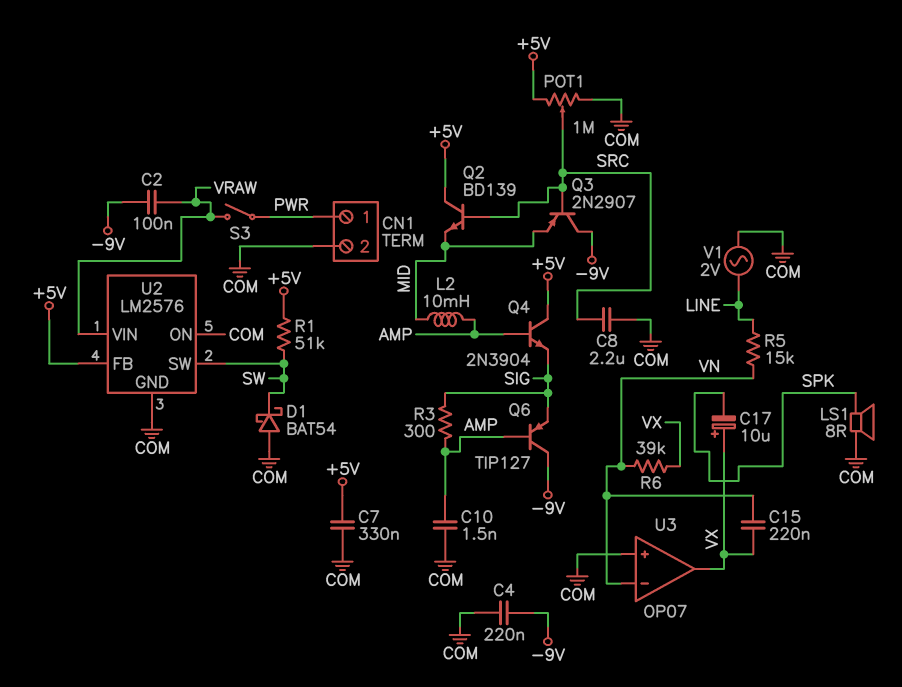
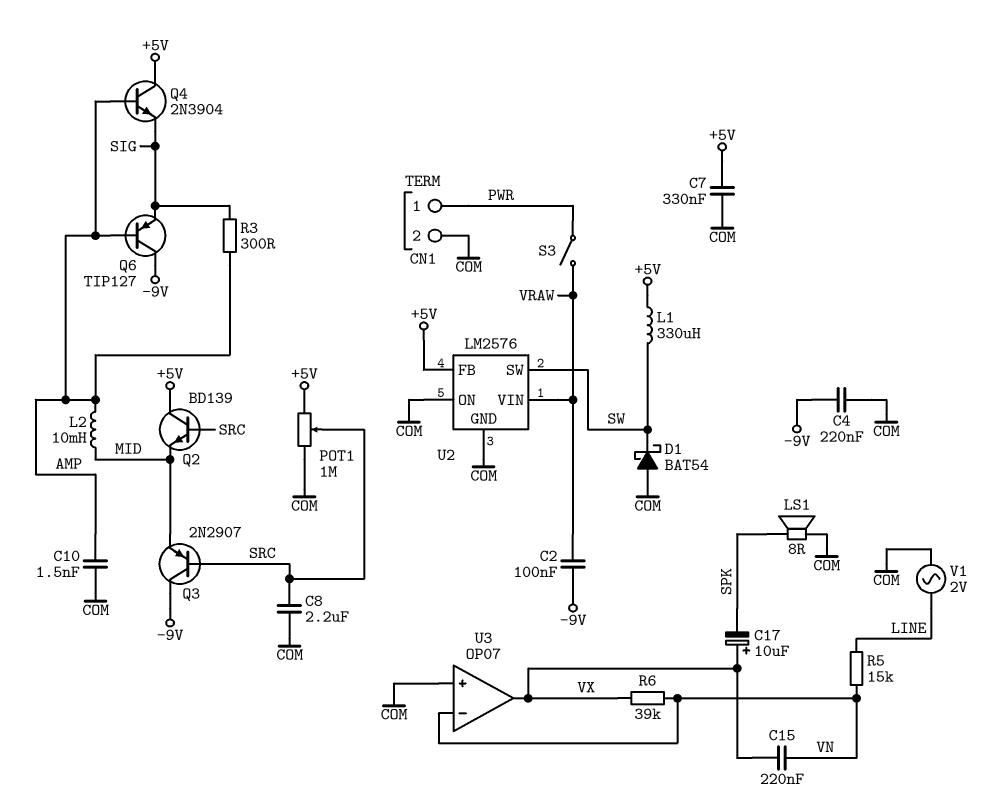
L1: none -> 330uH (+5V, SW)
R1: 51k (+5V, SW) -> none

